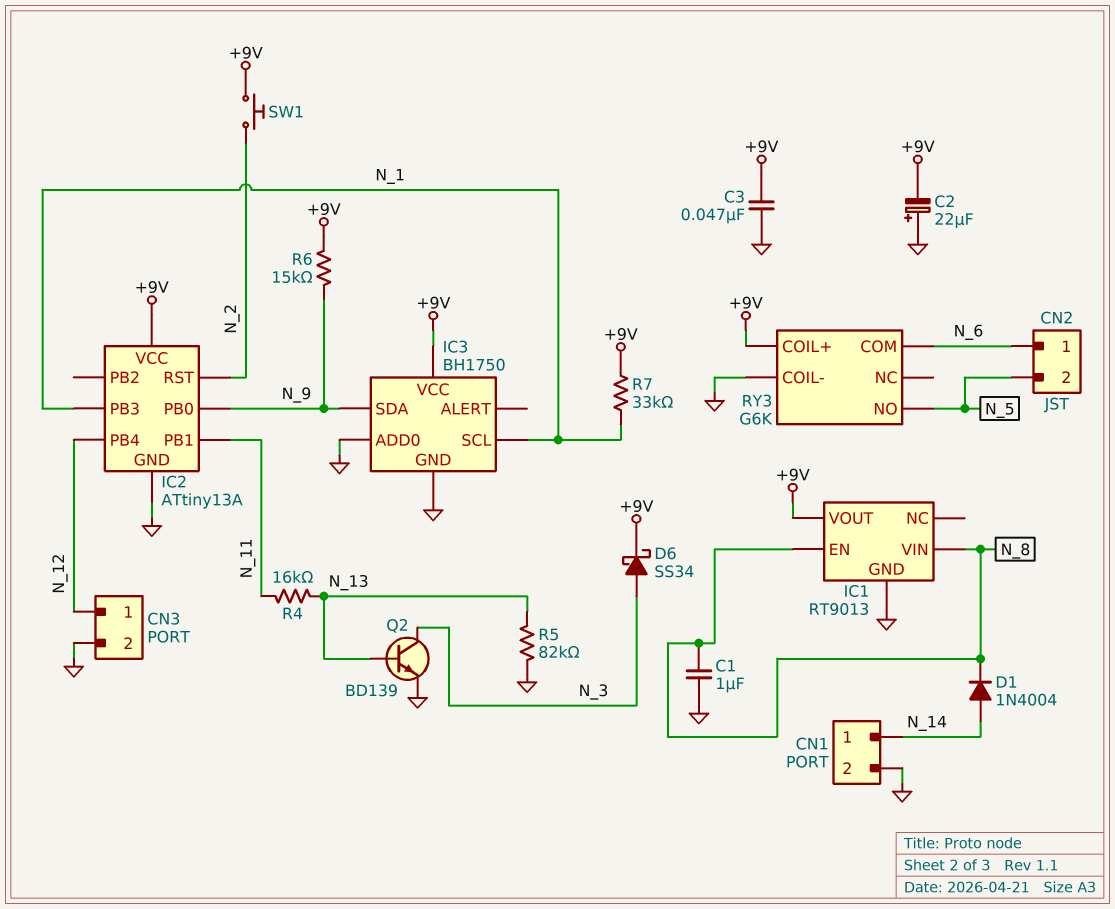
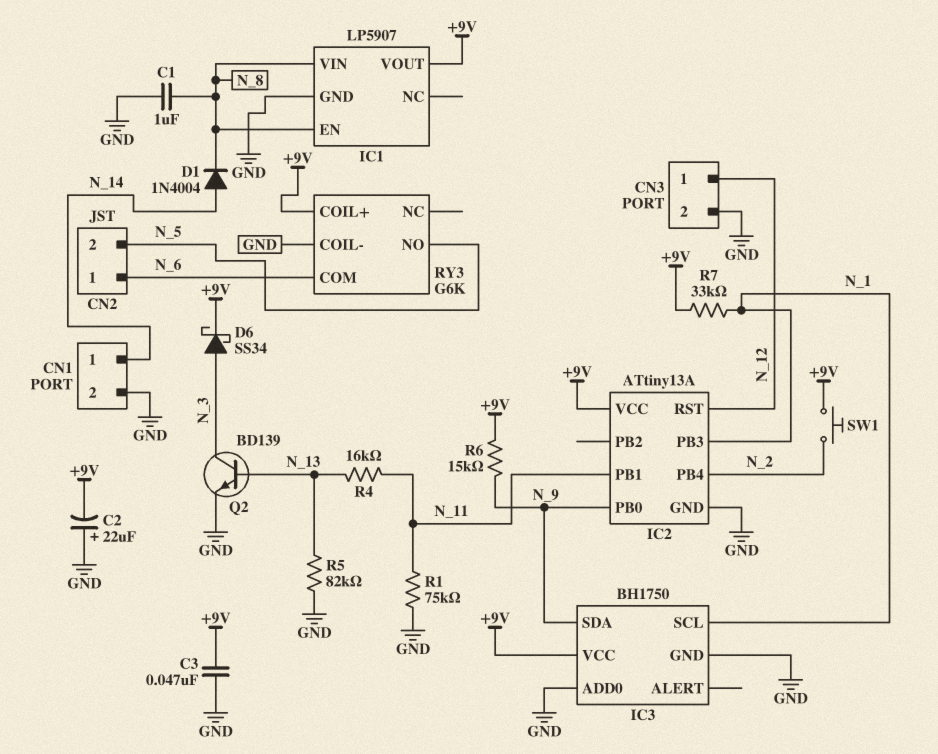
IC1: RT9013 -> LP5907
IC2 pin PB4: N_12 -> N_2
IC2 pin RST: N_2 -> N_12
R1: none -> 75k (GND, N_11)

